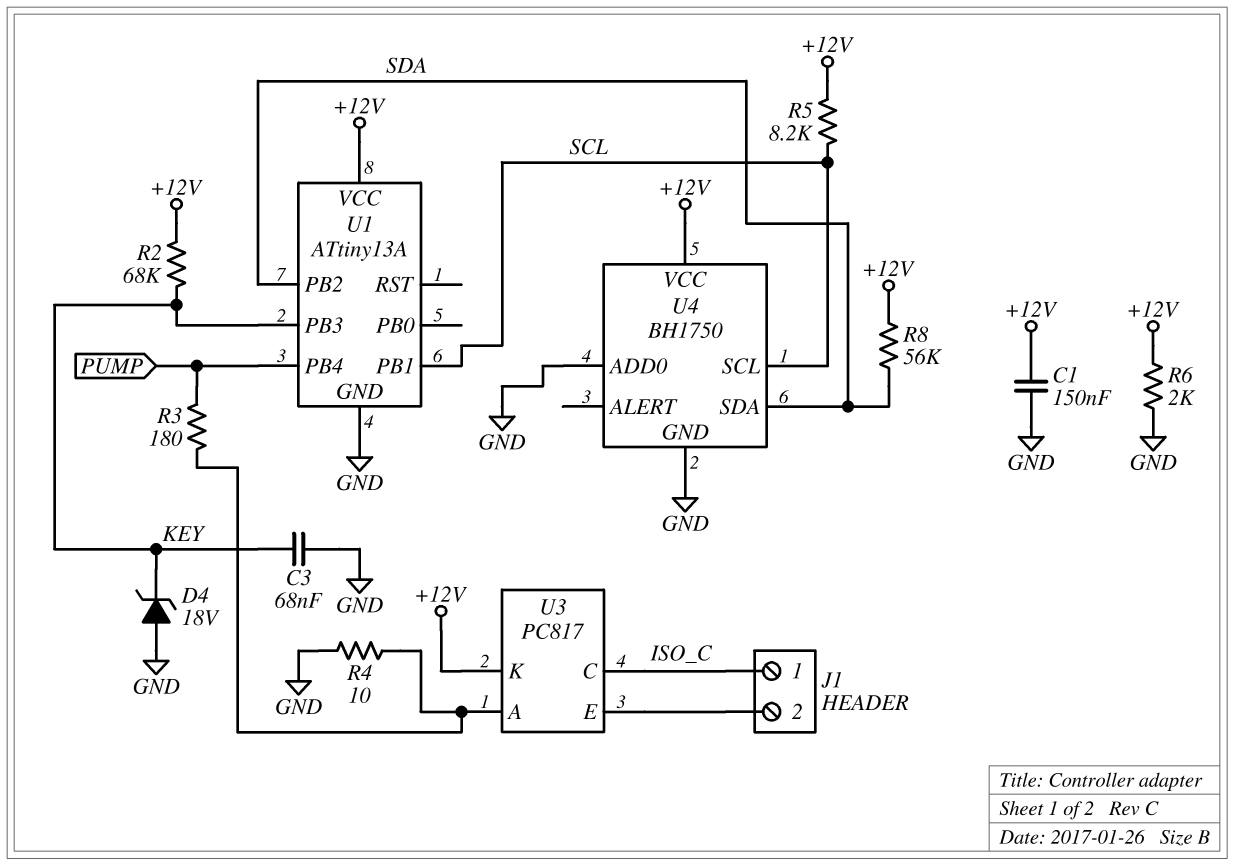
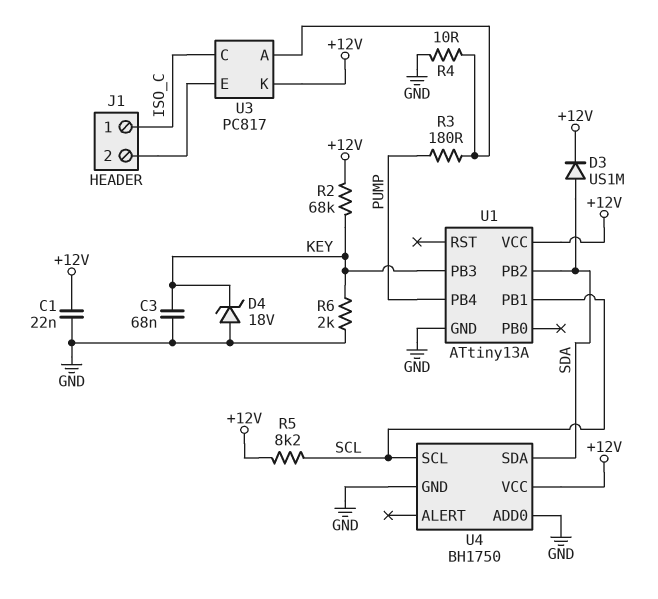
C1: 150nF (+12V, GND) -> 22nF (+12V, GND)
D3: none -> diode US1M (A SDA, K +12V)
R6: 2k (+12V, GND) -> 2k (GND, KEY)
R8: 56k (+12V, SDA) -> none

